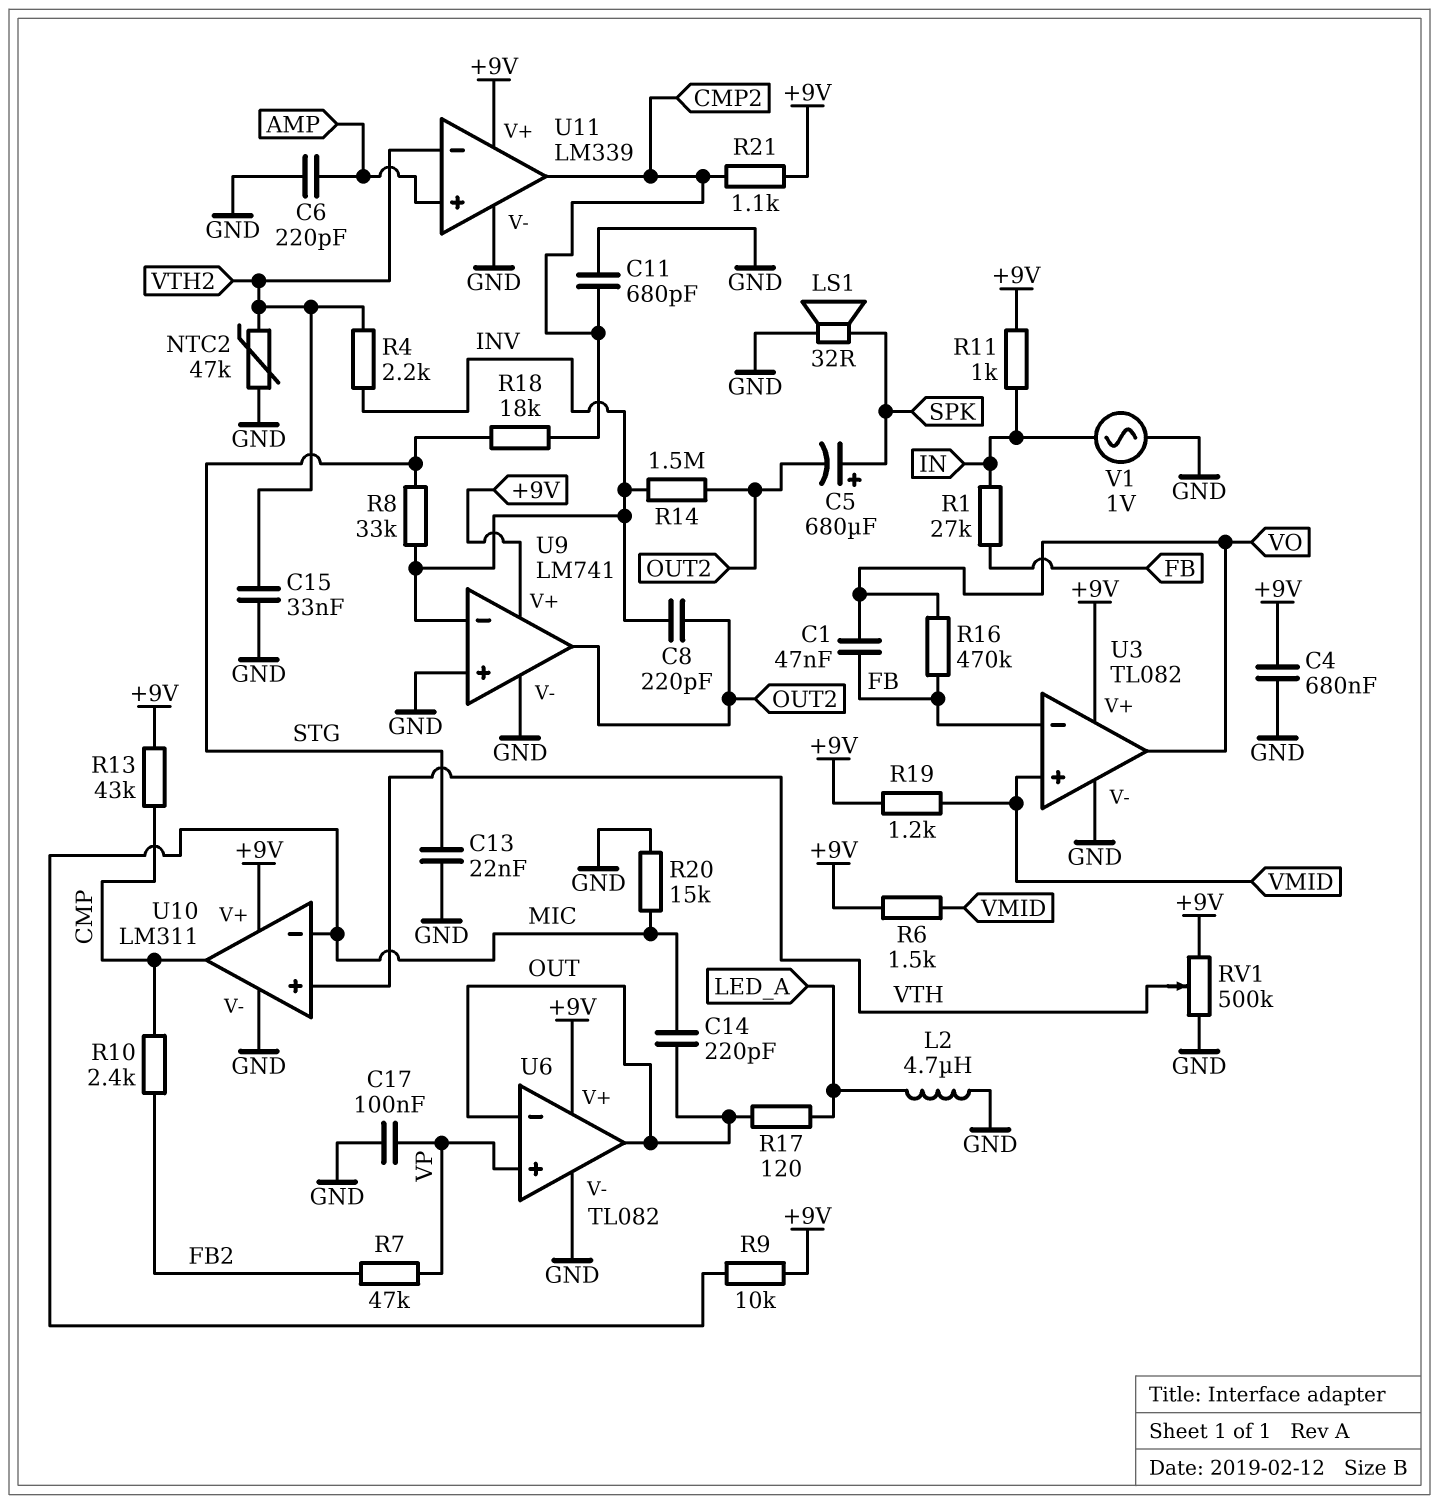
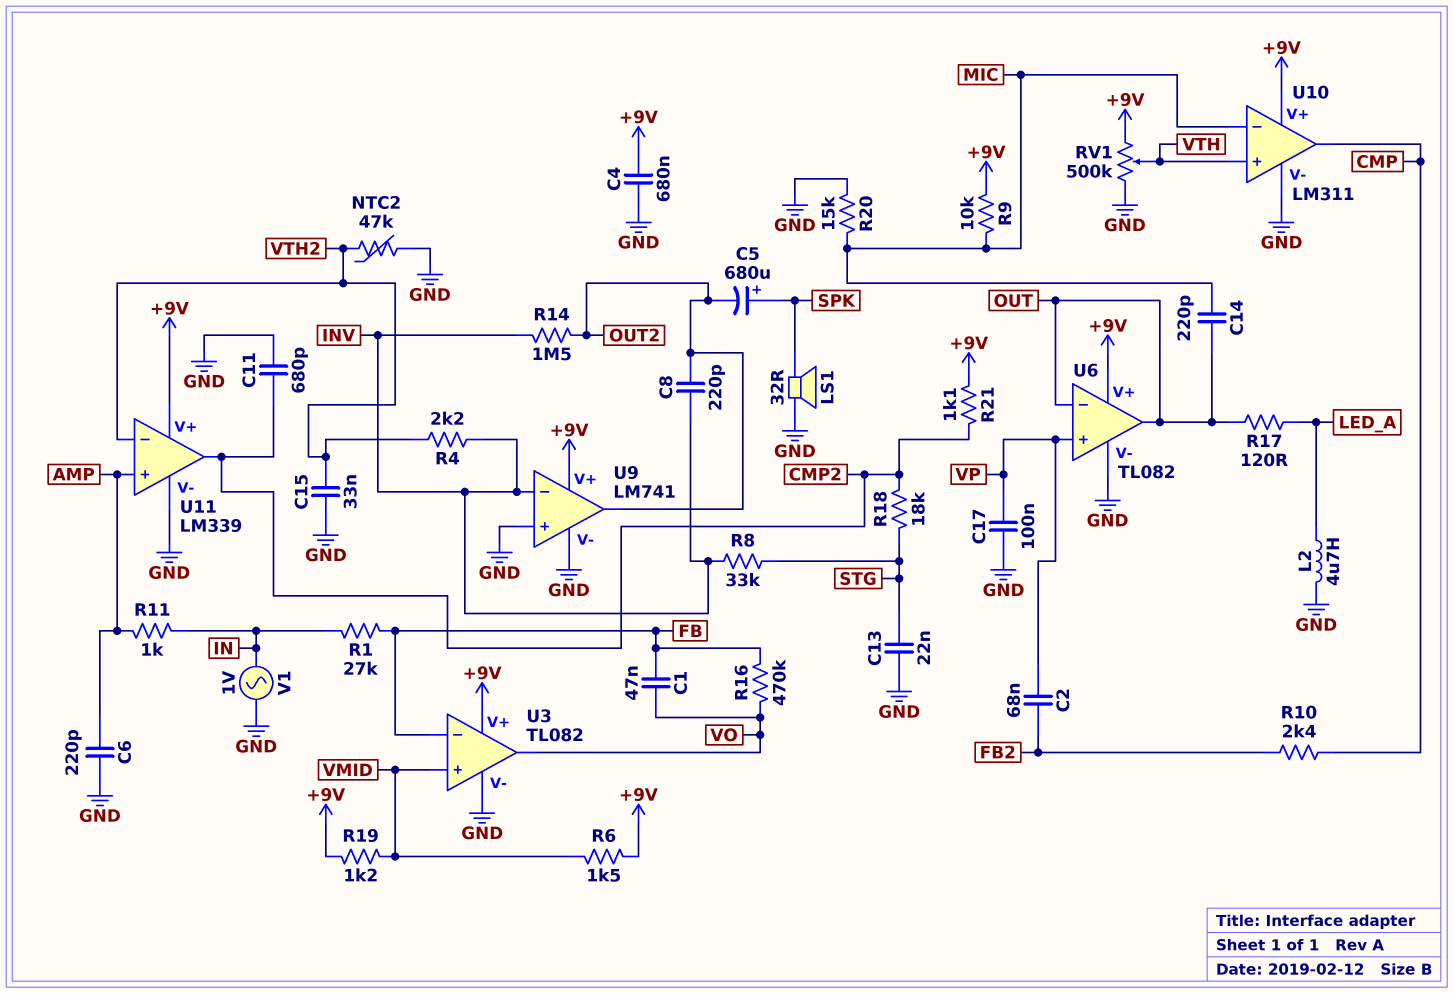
C2: none -> 68nF (FB2, VP)
R7: 47k (FB2, VP) -> none
R11: 1k (+9V, IN) -> 1k (AMP, IN)
R13: 43k (+9V, CMP) -> none

